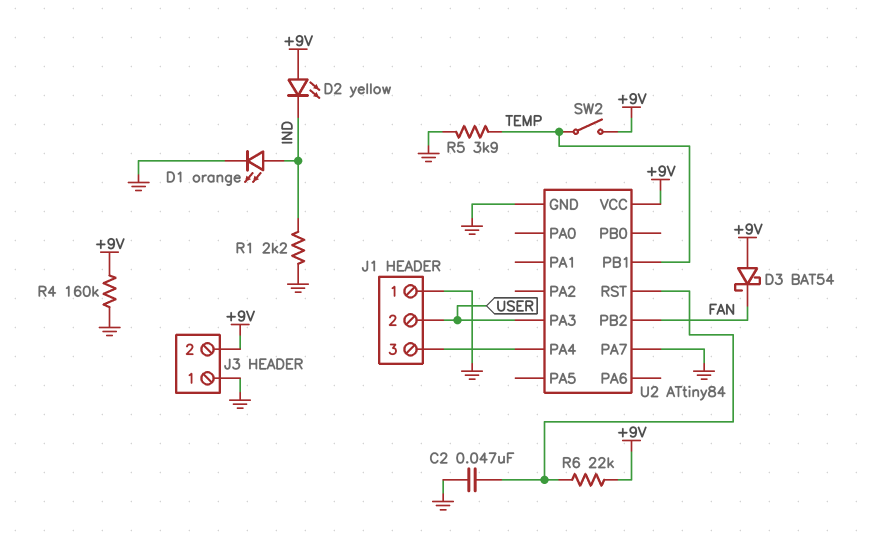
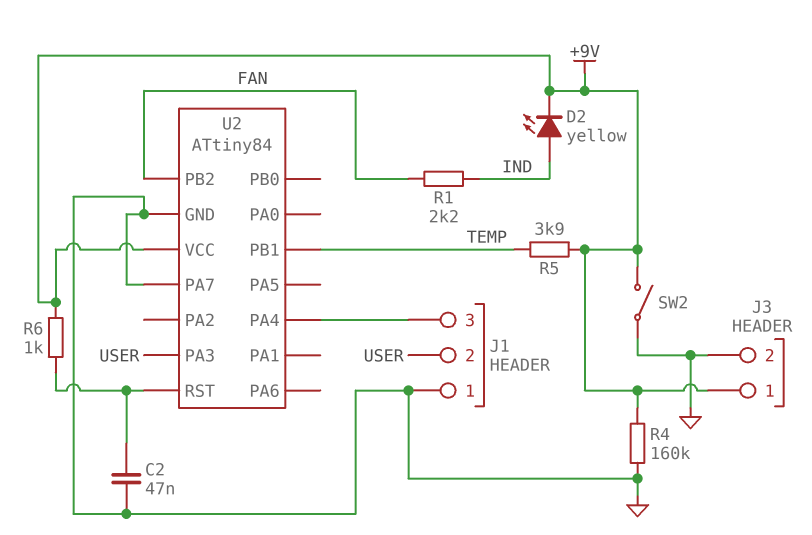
D1: LED orange (A IND, K GND) -> none
D2: LED yellow (A +9V, K IND) -> LED yellow (A IND, K +9V)
D3: schottky BAT54 (A +9V, K FAN) -> none
J3 pin 1: GND -> +9V
J3 pin 2: +9V -> GND
R1: 2.2k (GND, IND) -> 2.2k (FAN, IND)
R5: 3.9k (GND, TEMP) -> 3.9k (+9V, TEMP)
R6: 22k (+9V, U2/RST) -> 1k (+9V, U2/RST)
SW2: switch (+9V, TEMP) -> switch (+9V, GND)

